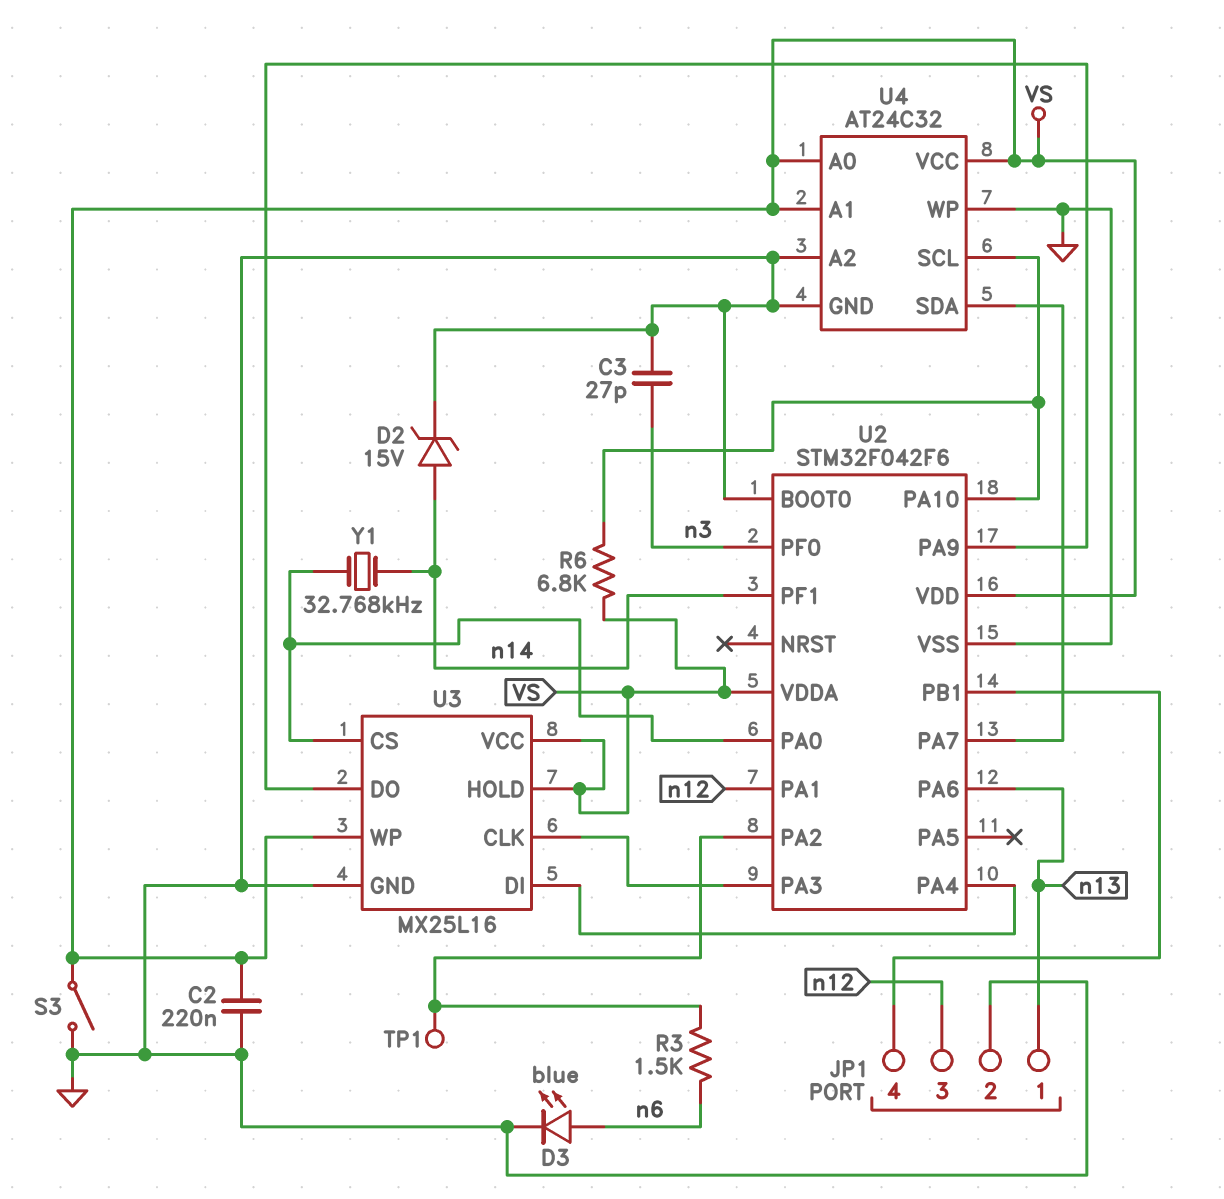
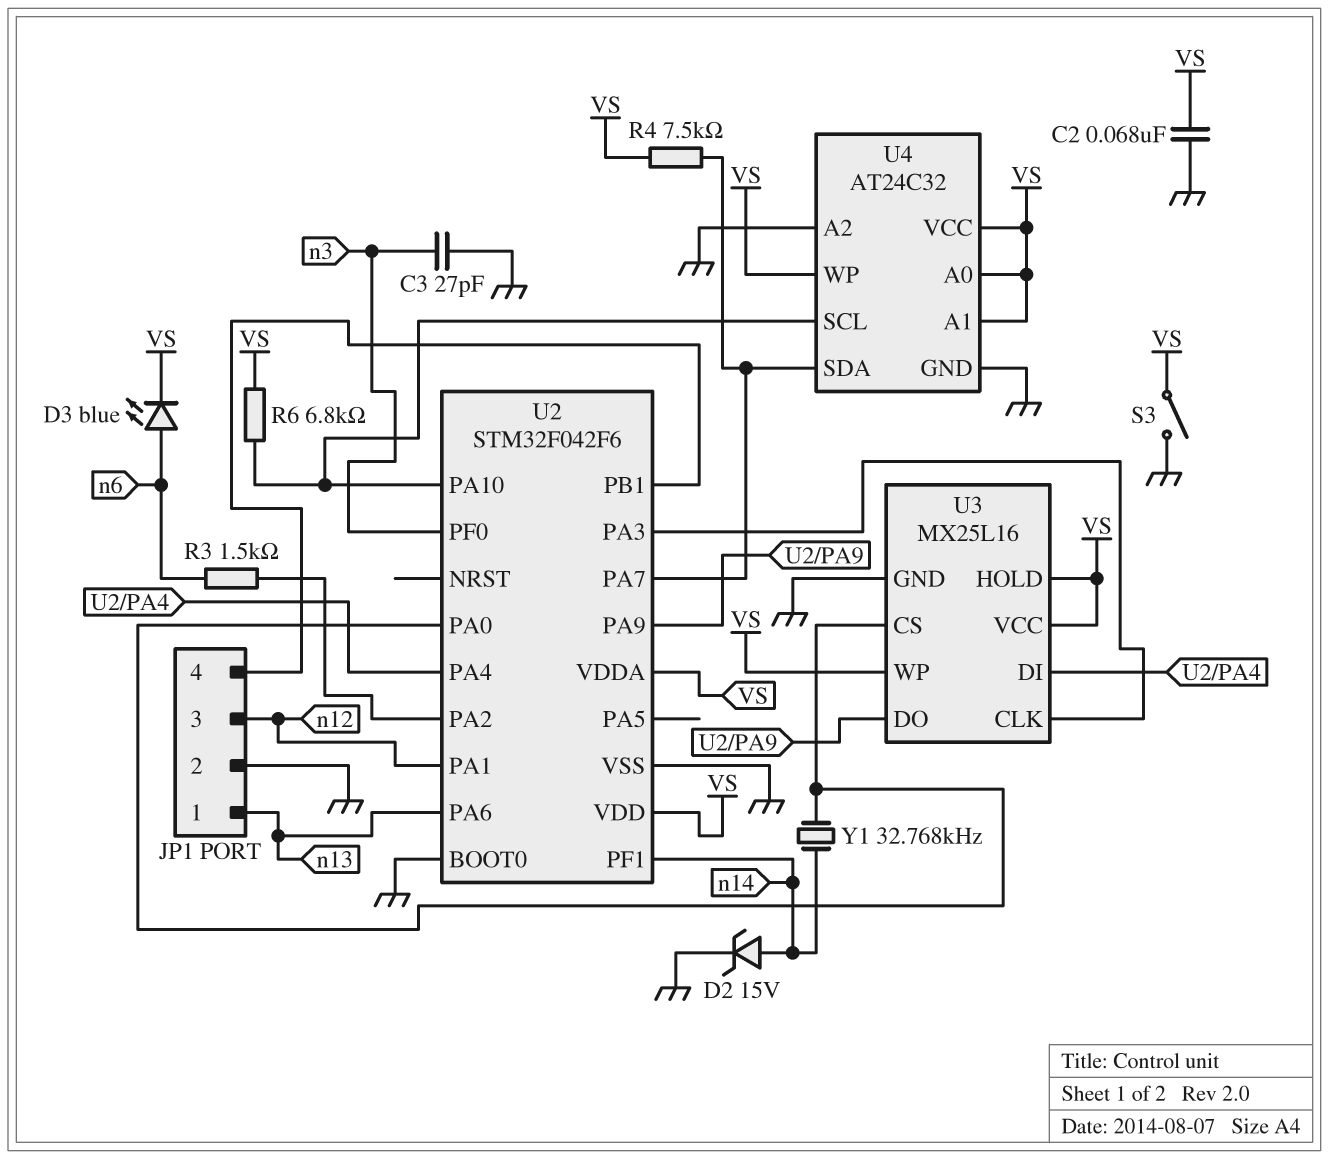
C2: 220nF (GND, VS) -> 68nF (GND, VS)
D3: LED blue (A n6, K GND) -> LED blue (A n6, K VS)
R4: none -> 7.5k (U2/PA7, VS)
TP1: test point (U2/PA2) -> none
U4 pin WP: GND -> VS

